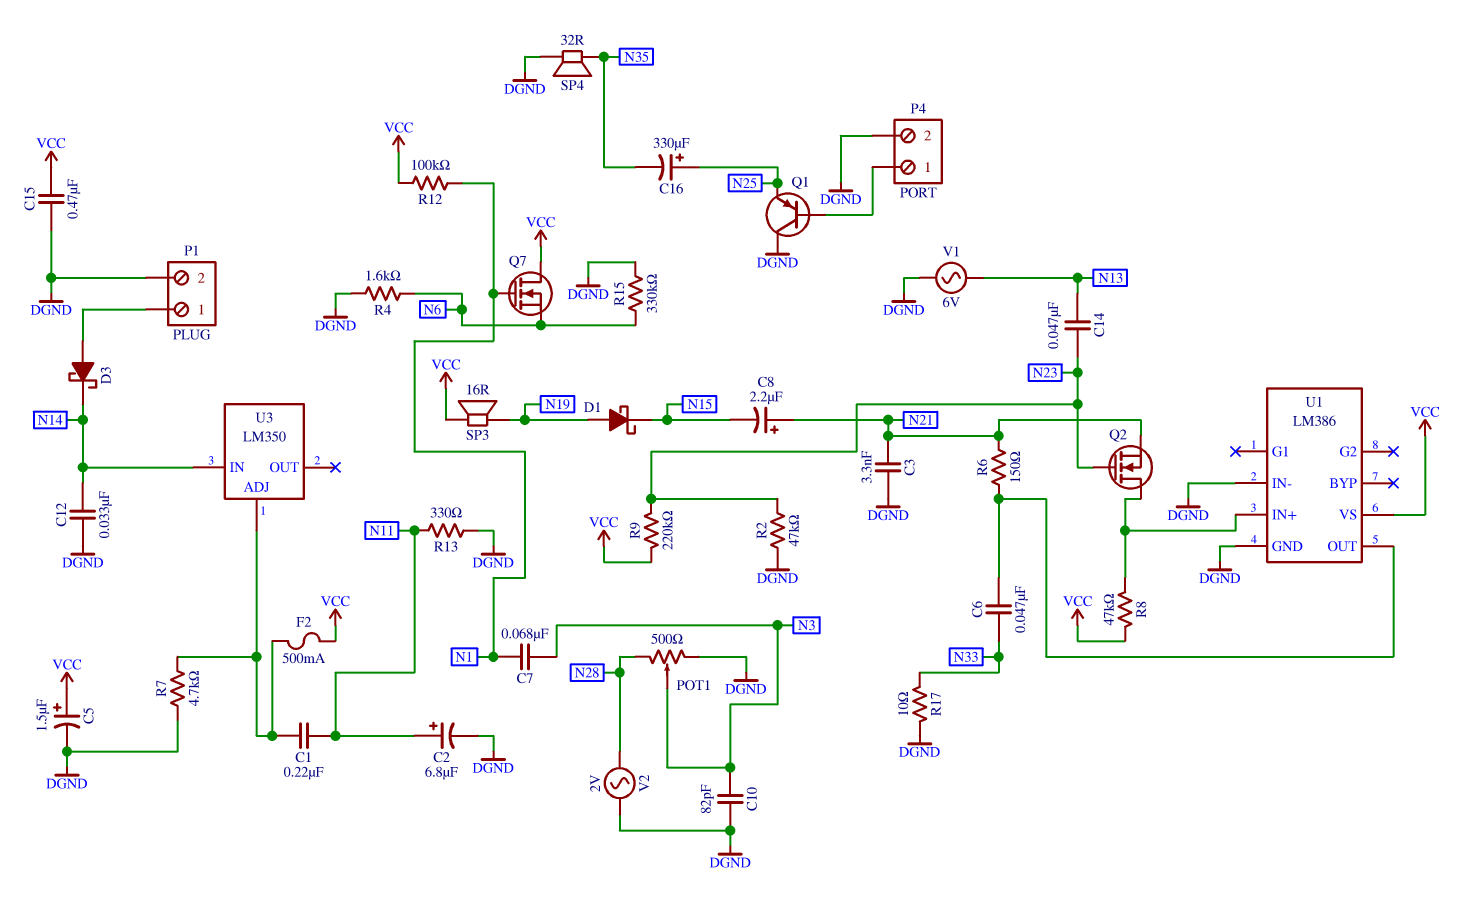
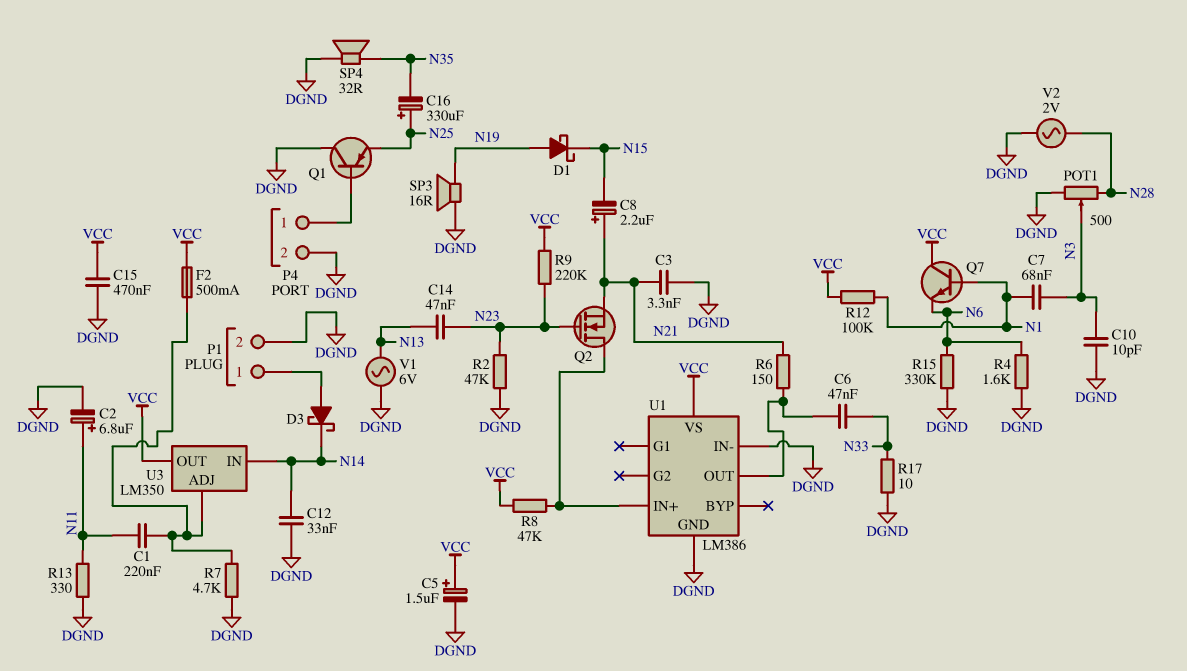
C10: 82pF (DGND, N3) -> 10pF (DGND, N3)
Q7: NMOS (G N1, D VCC, S N6) -> NPN (B N1, C VCC, E N6)
SP3: speaker 16R (N19, VCC) -> speaker 16R (DGND, N19)
U3 pin OUT: none -> VCC

